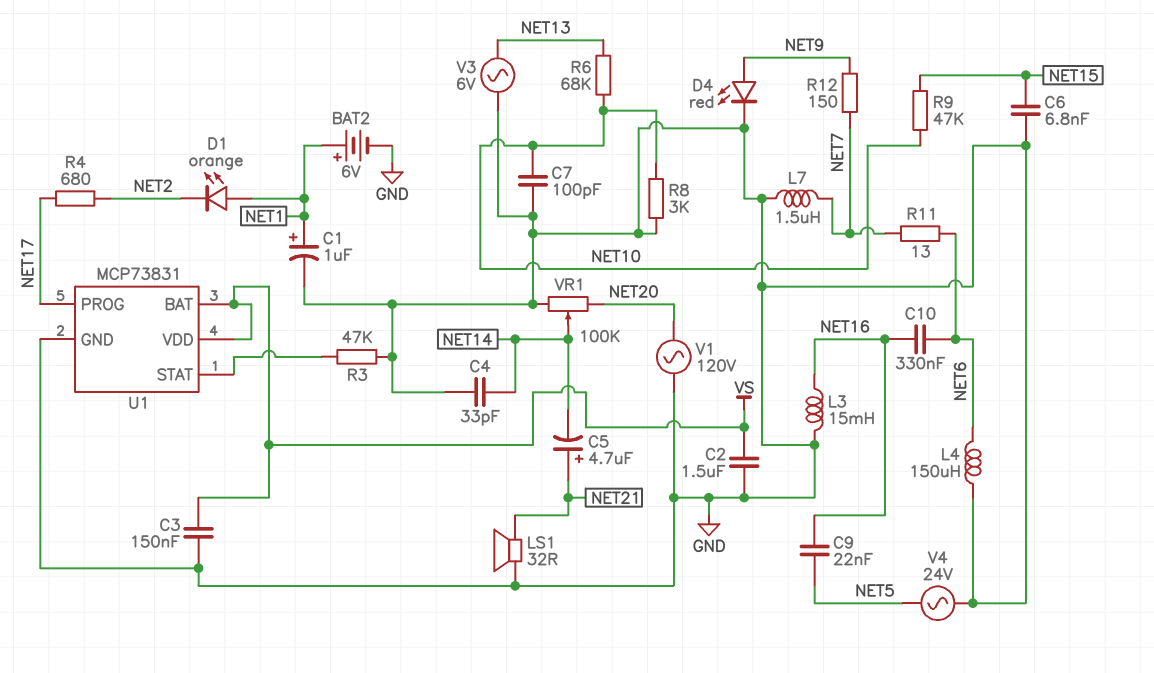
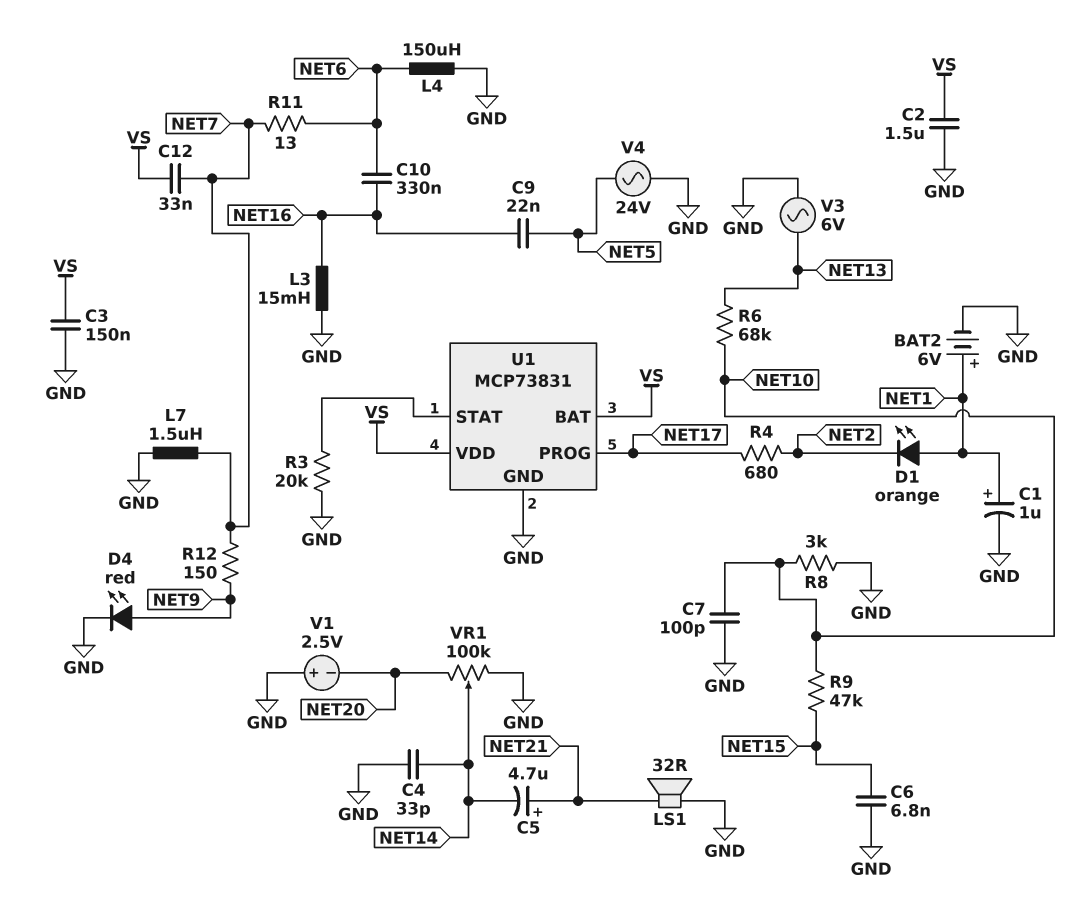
C12: none -> 33nF (NET7, VS)
R3: 47k (GND, U1/STAT) -> 20k (GND, U1/STAT)
V1: AC 120V (GND, NET20) -> 2.5V (plus GND, minus NET20)

